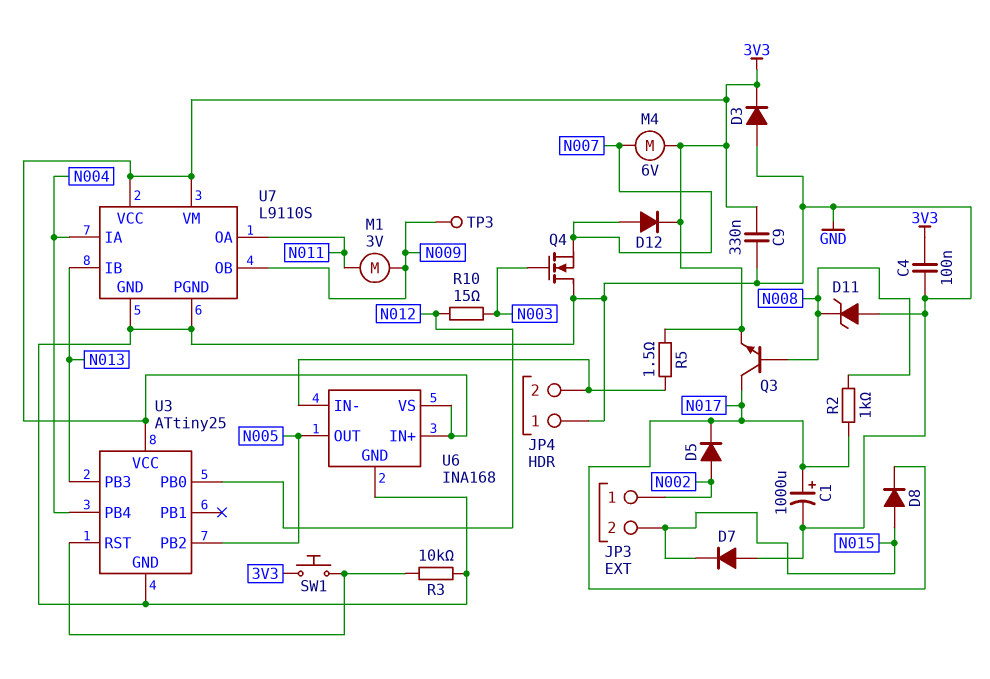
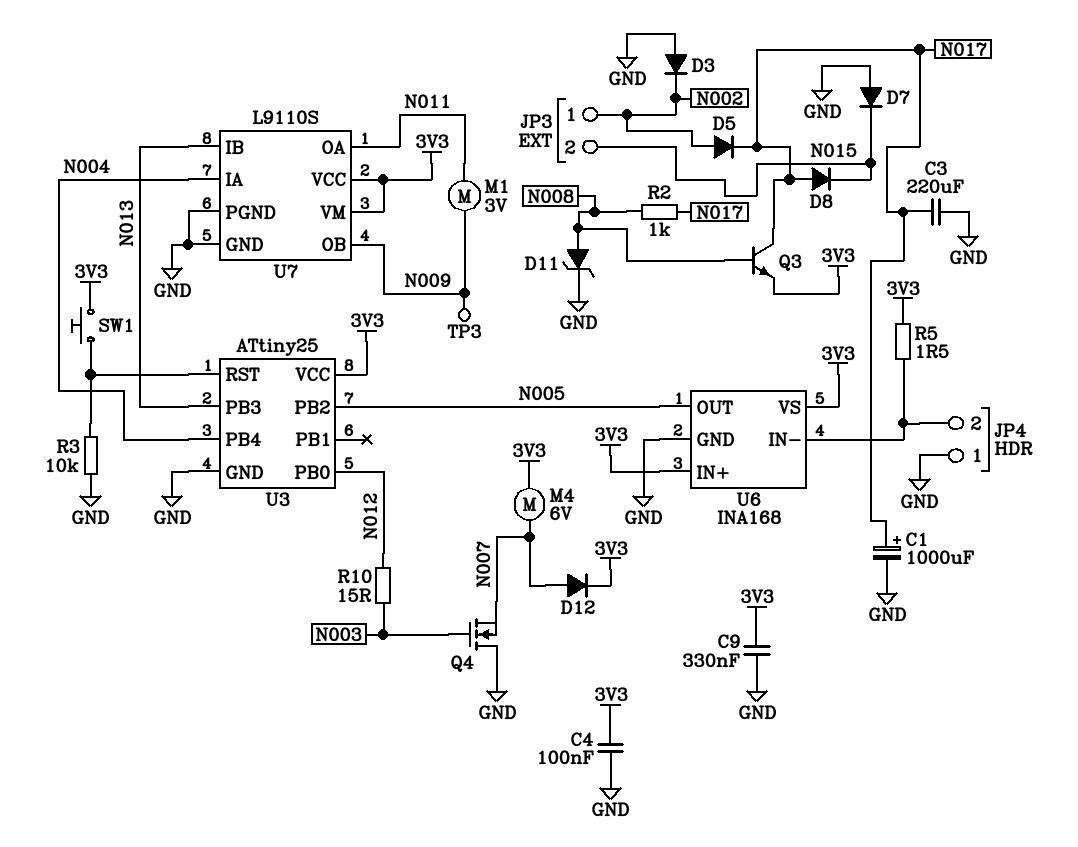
C3: none -> 220uF (GND, N017)
D3: diode (A GND, K 3V3) -> diode (A GND, K N002)
D8: diode (A N015, K N017) -> diode (A N017, K N015)
D11: zener (A GND, K N008) -> zener (A N008, K GND)

